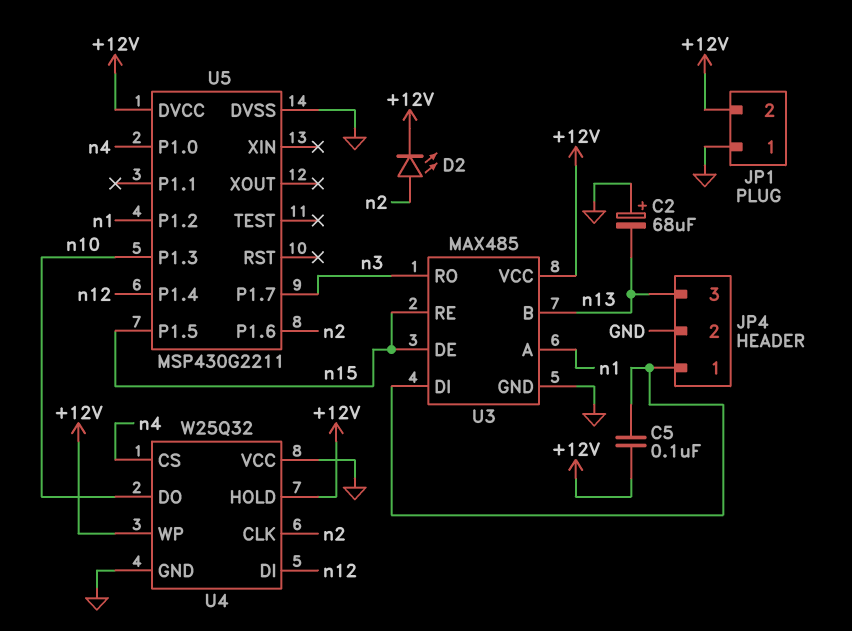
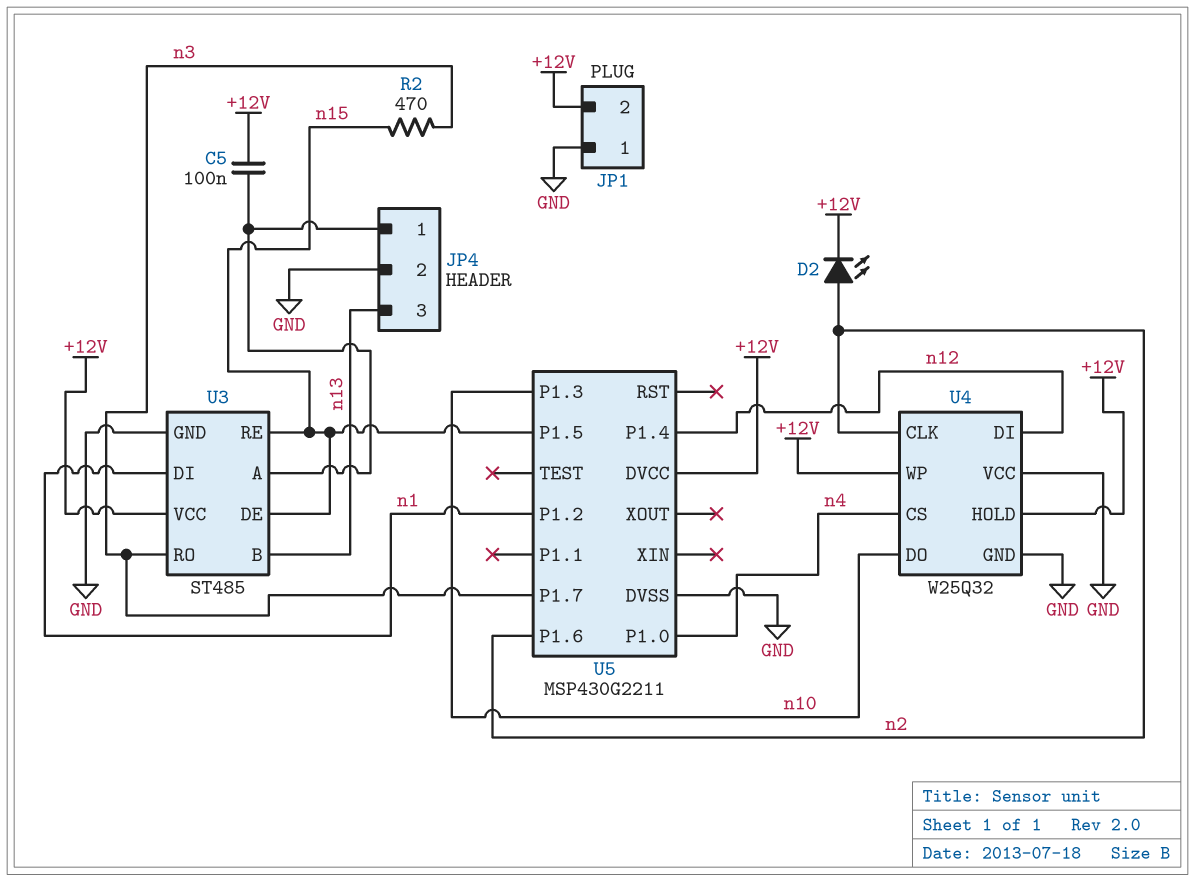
C2: 68uF (plus GND, minus n13) -> none
R2: none -> 470 (n3, n15)
U3: MAX485 -> ST485
U3 pin A: n1 -> JP4/1
U3 pin DI: JP4/1 -> n1

